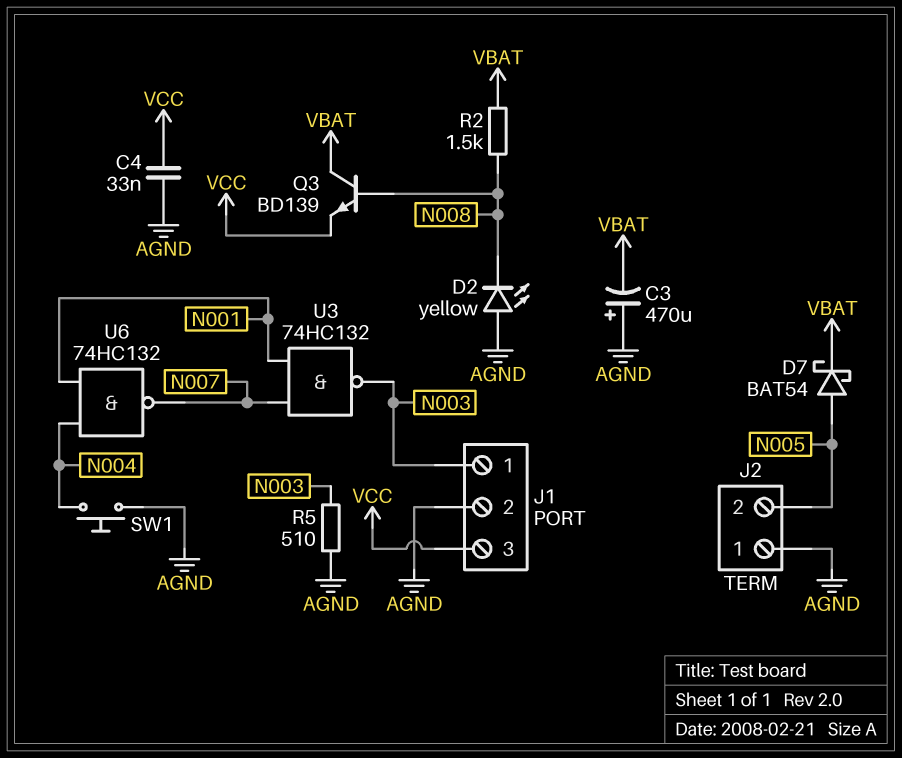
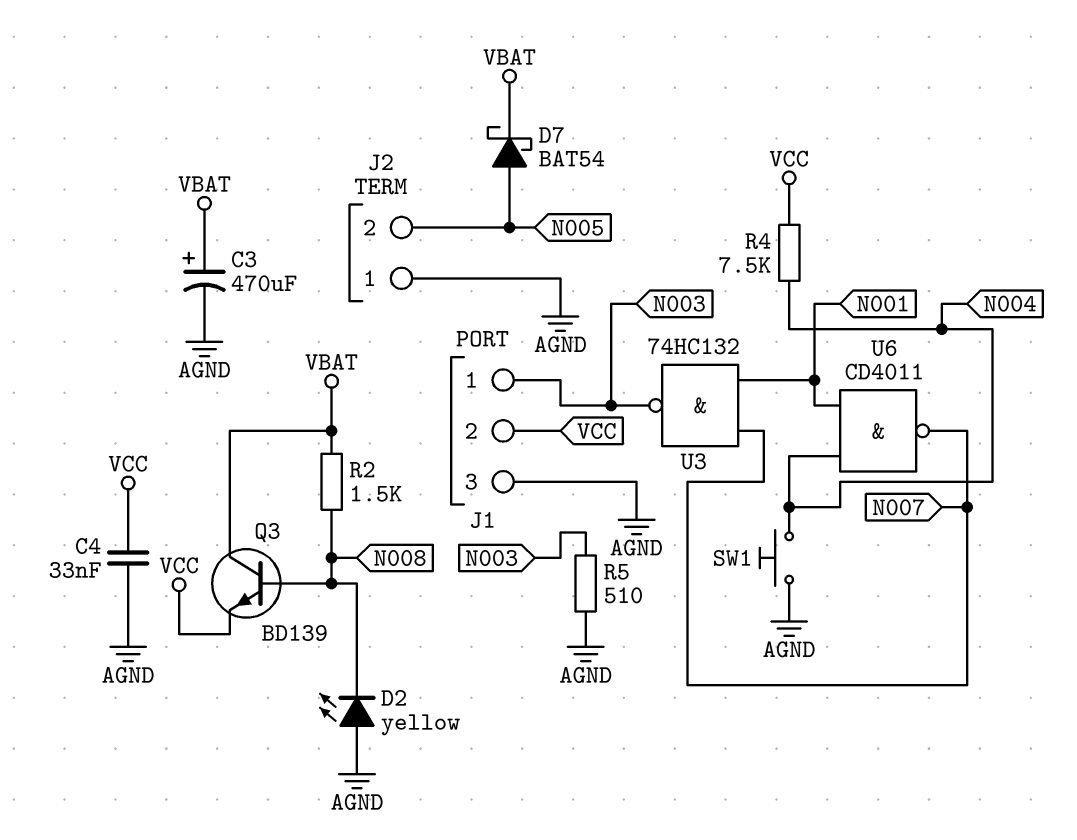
C3: 470uF (plus AGND, minus VBAT) -> 470uF (plus VBAT, minus AGND)
J1 pin 2: AGND -> VCC
J1 pin 3: VCC -> AGND
R4: none -> 7.5k (N004, VCC)
U6: NAND 74HC132 (in N001, in N004, out N007) -> NAND CD4011 (in N001, in N004, out N007)

